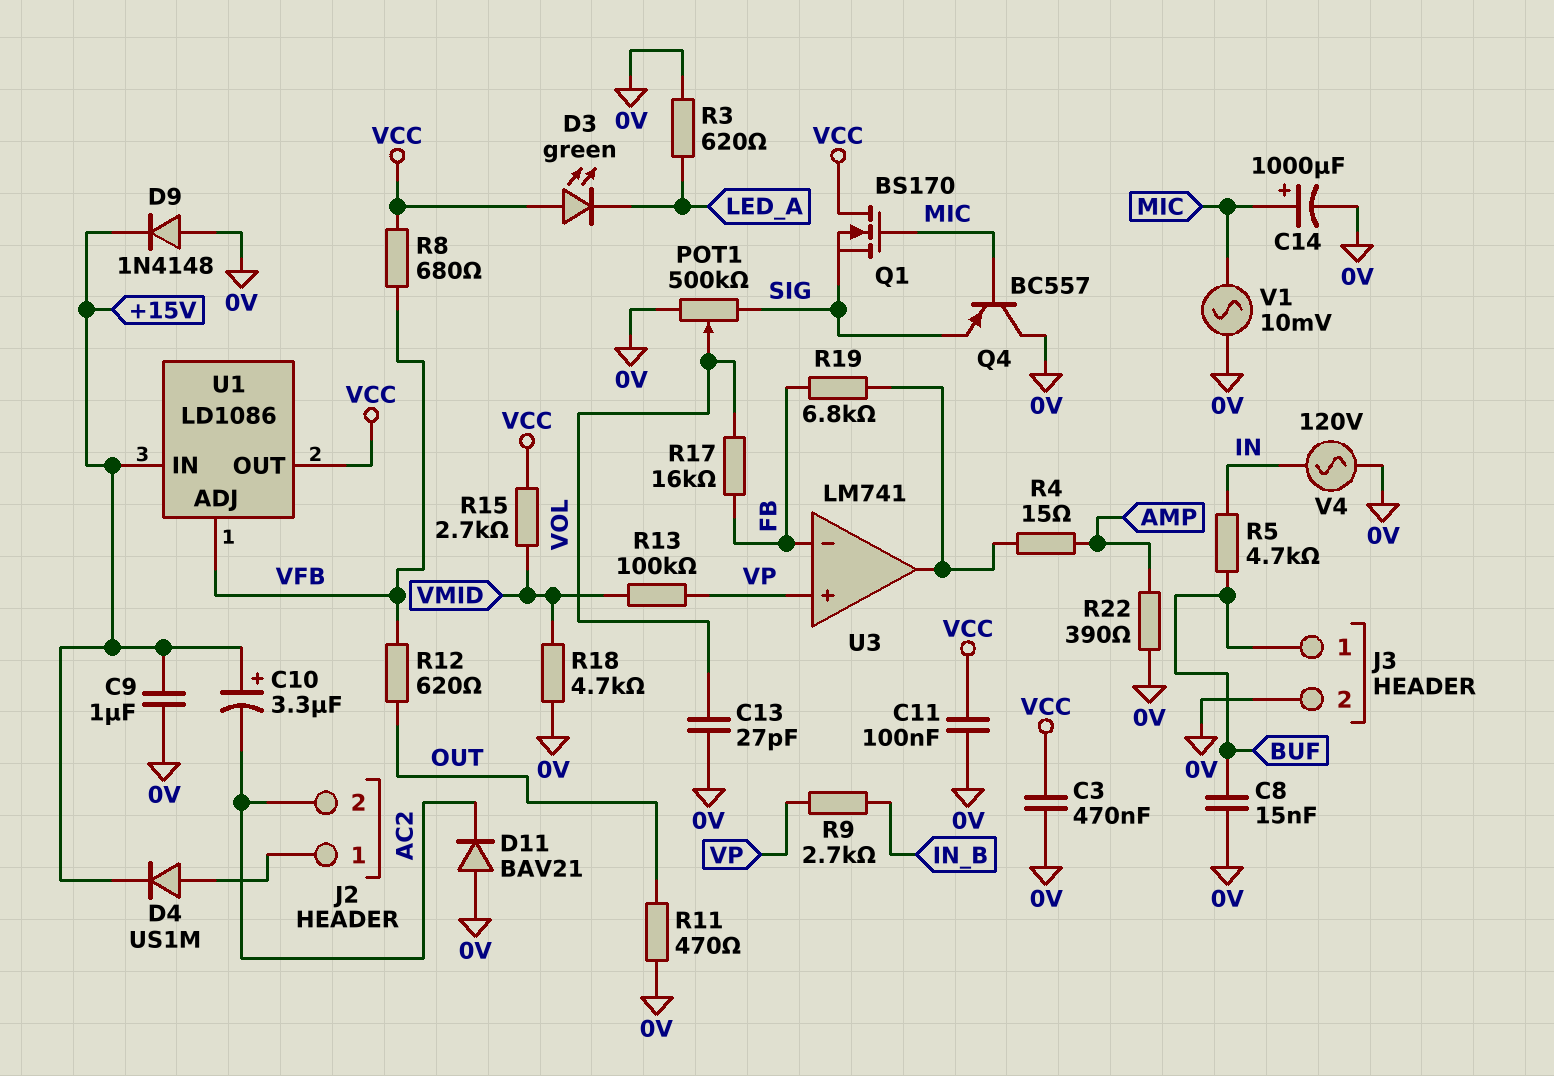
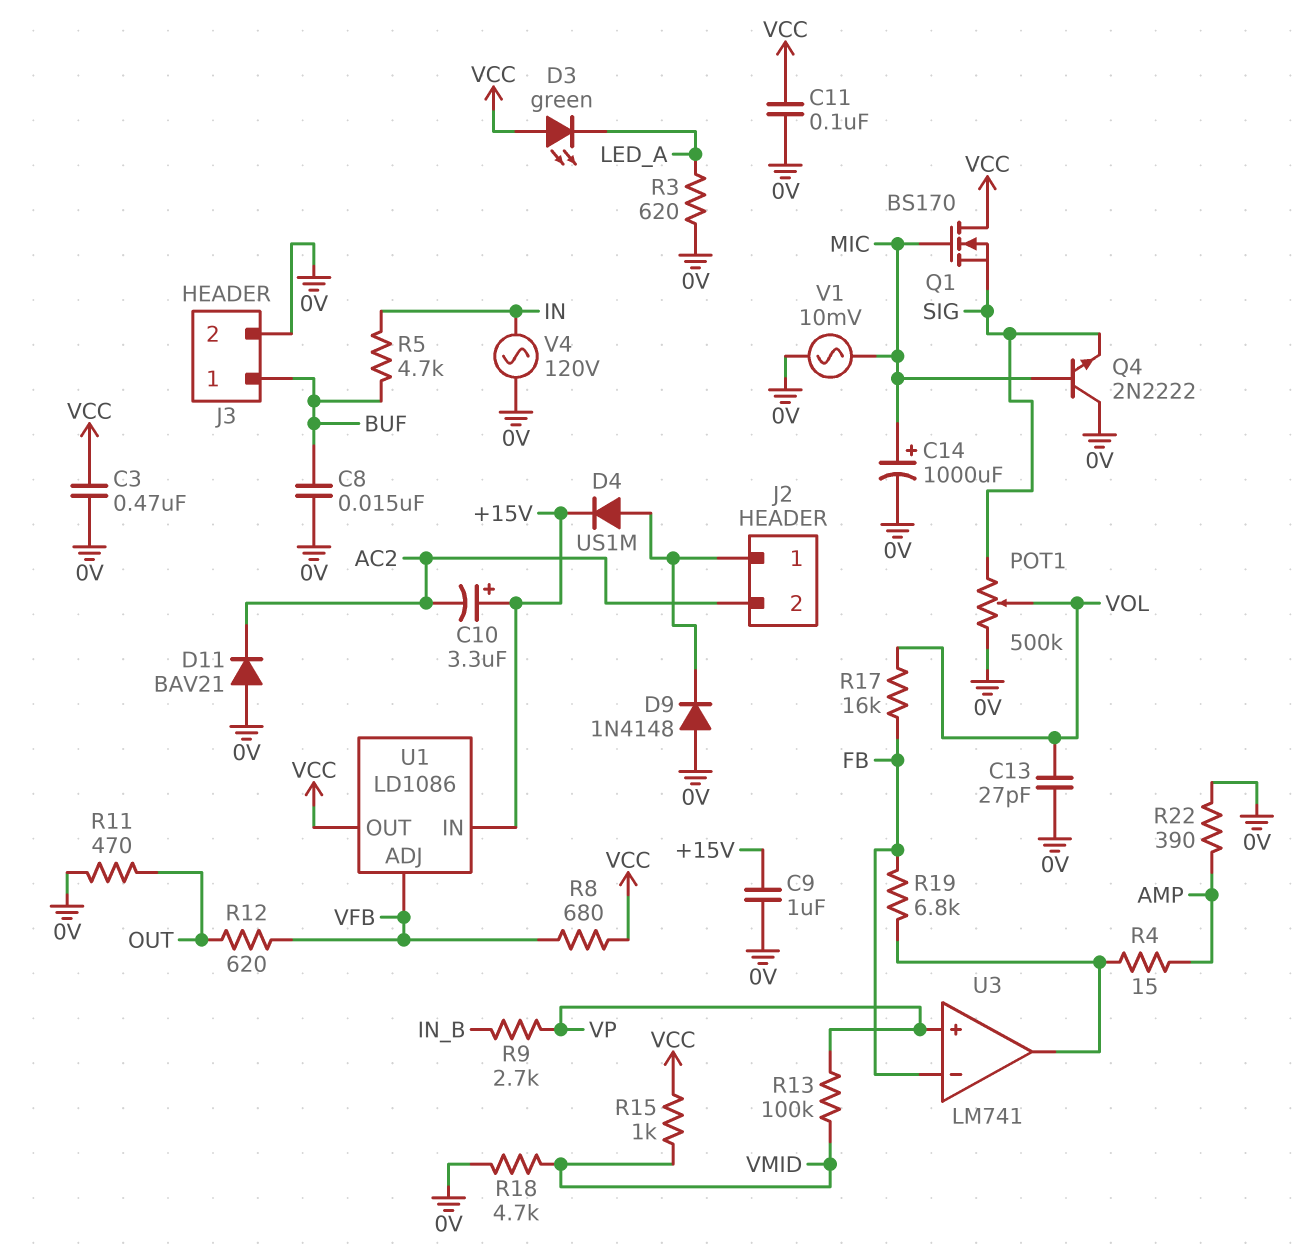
D9: diode 1N4148 (A 0V, K +15V) -> diode 1N4148 (A 0V, K J2/1)
Q4: PNP BC557 (B MIC, C 0V, E SIG) -> NPN 2N2222 (B MIC, C 0V, E SIG)
R15: 2.7k (VCC, VMID) -> 1k (VCC, VMID)

